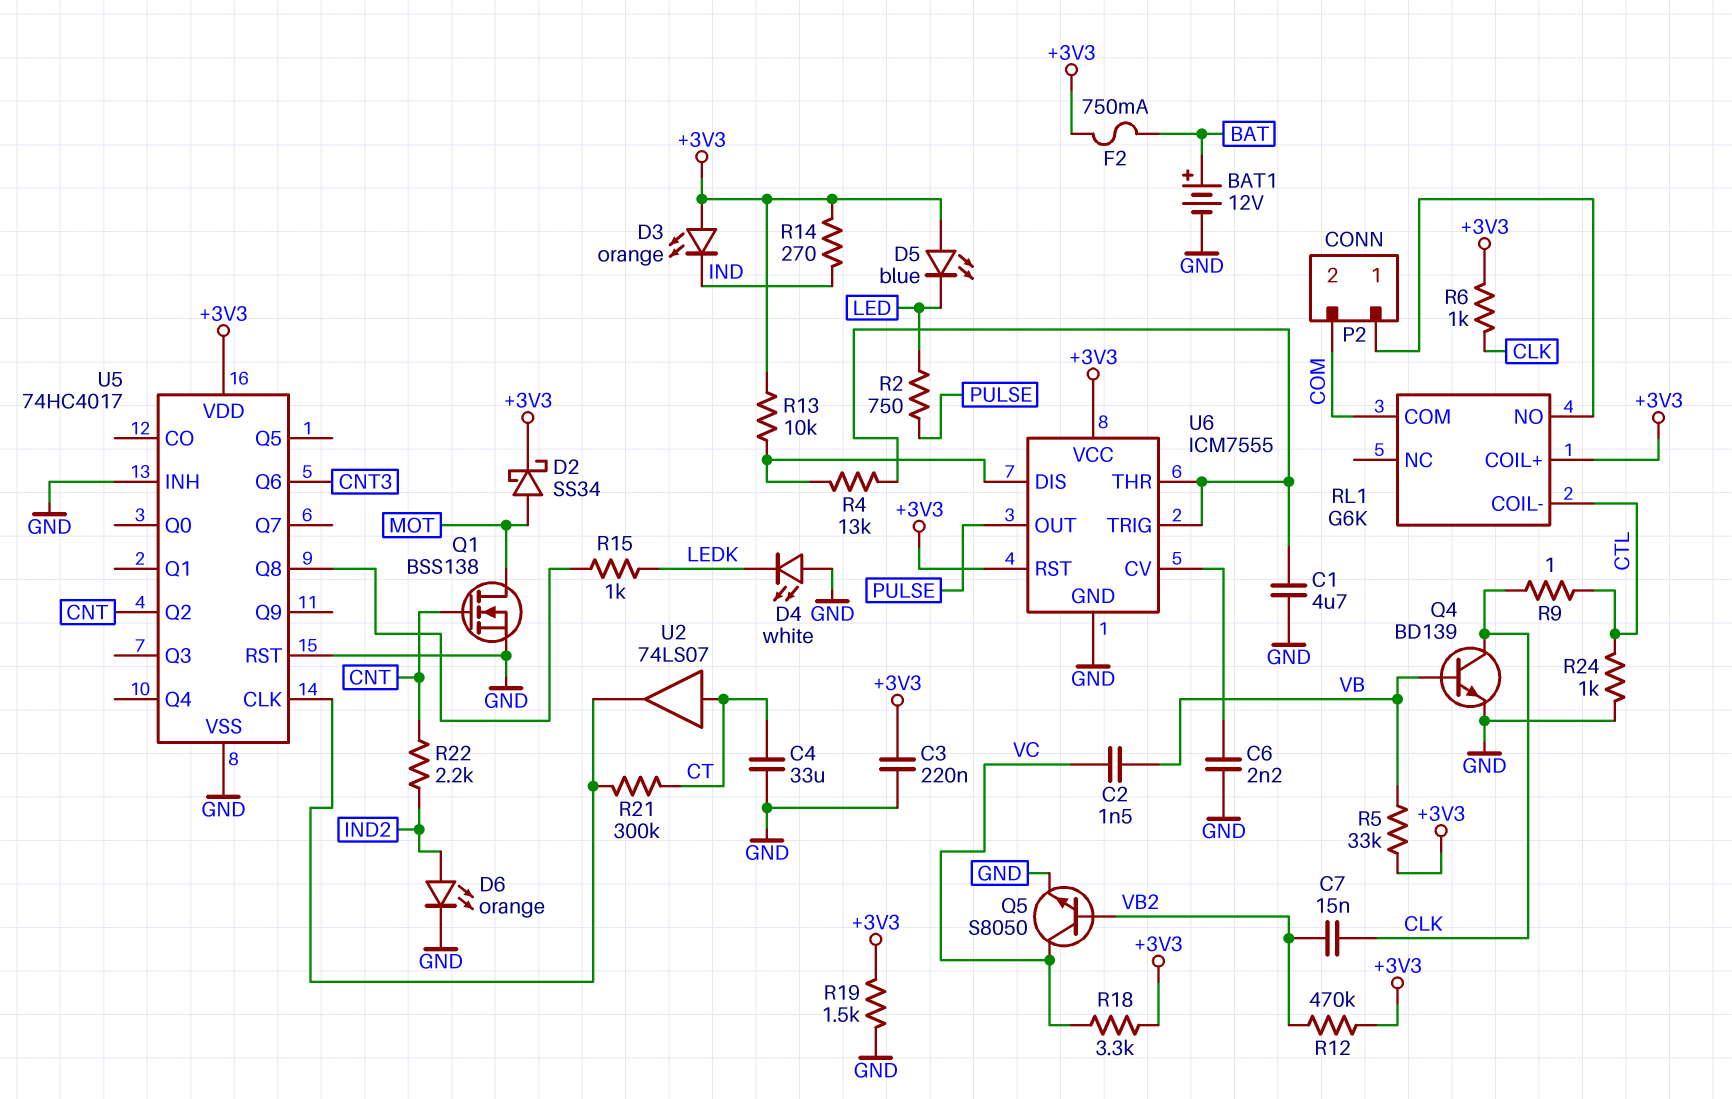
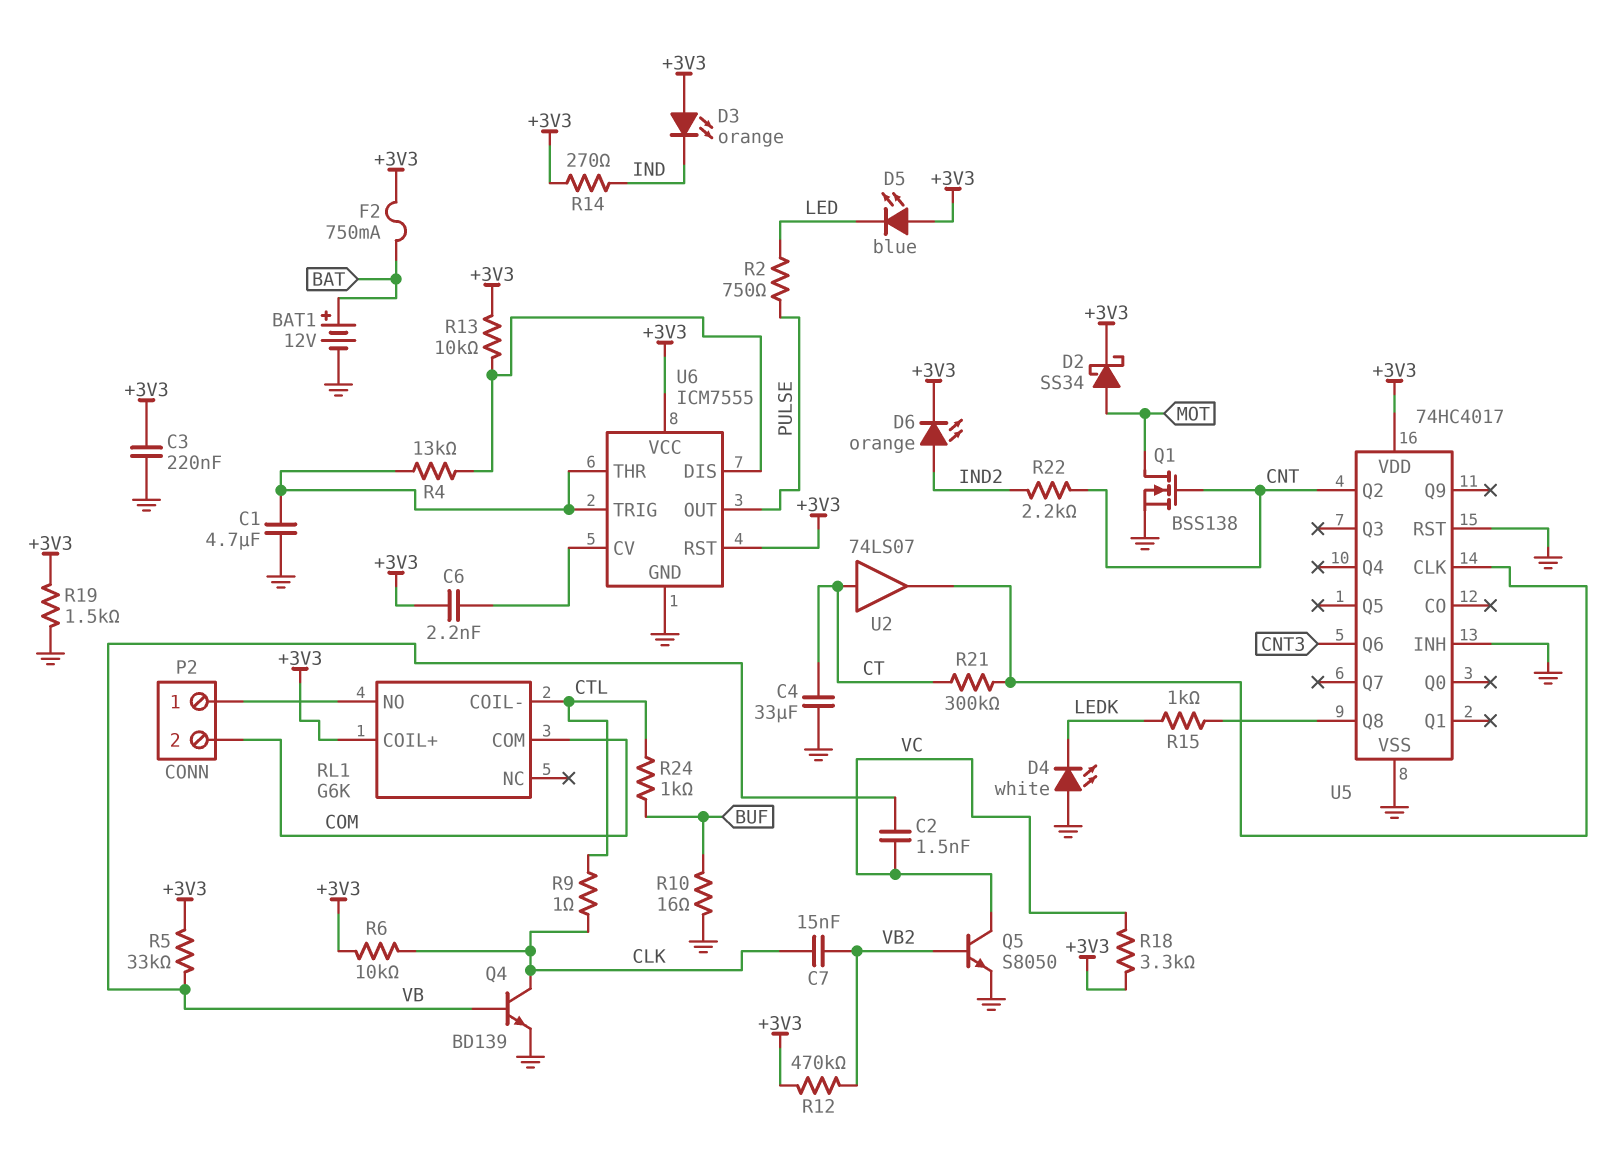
C6: 2.2nF (GND, U6/CV) -> 2.2nF (+3V3, U6/CV)
D6: LED orange (A IND2, K GND) -> LED orange (A IND2, K +3V3)
R6: 1k (+3V3, CLK) -> 10k (+3V3, CLK)
R10: none -> 16 (BUF, GND)
R24: 1k (CTL, GND) -> 1k (BUF, CTL)

